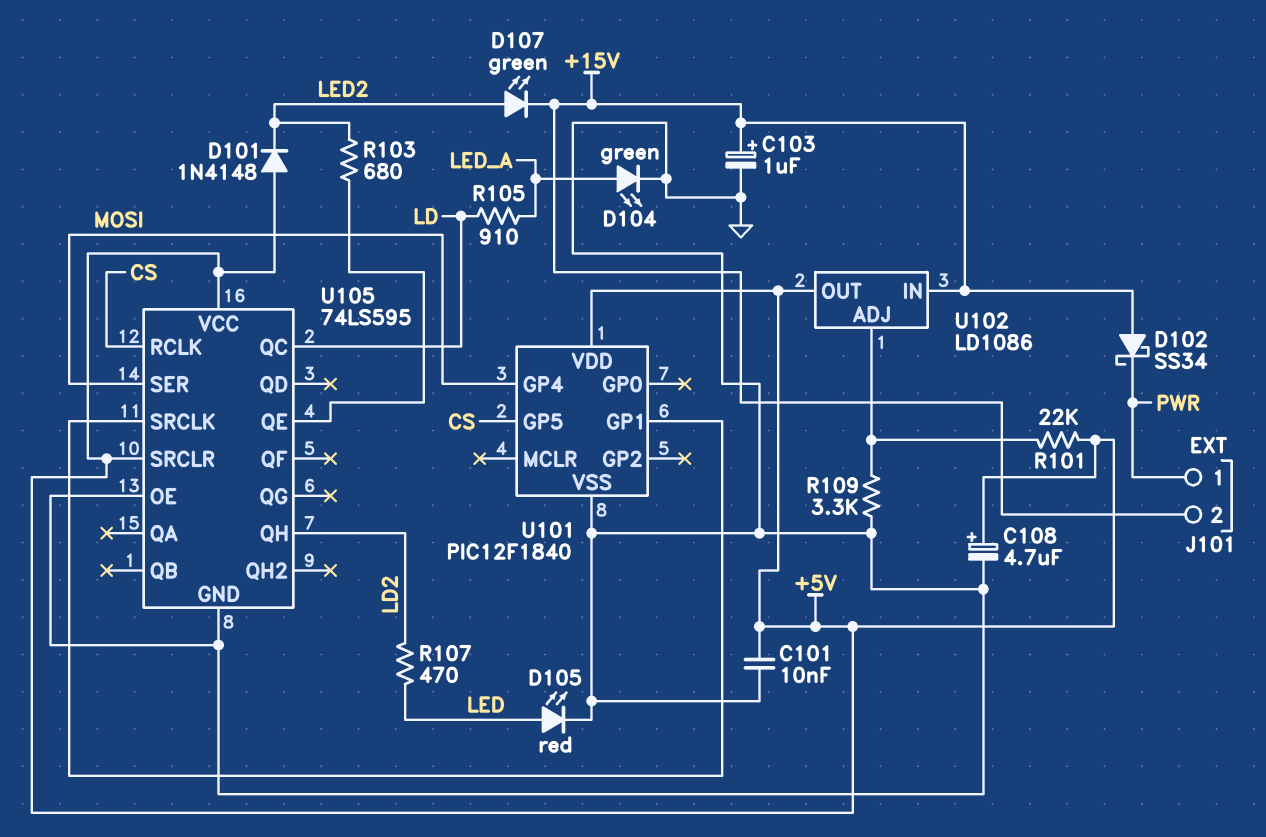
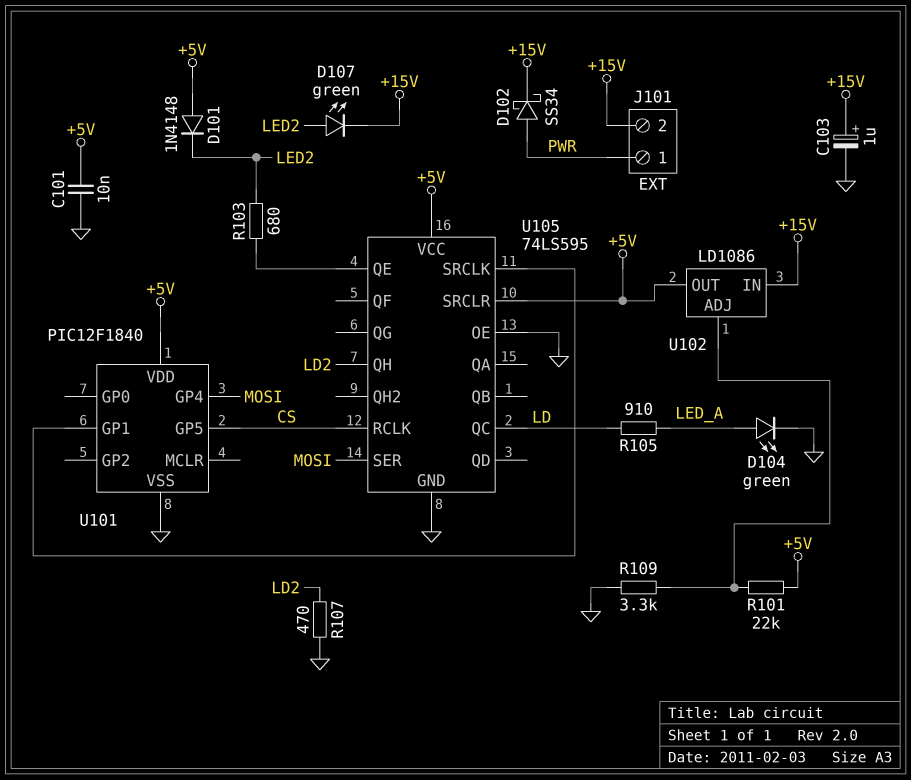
C108: 4.7uF (plus +5V, minus GND) -> none
D102: schottky SS34 (A +15V, K PWR) -> schottky SS34 (A PWR, K +15V)
D105: LED red (A LED, K GND) -> none
R107: 470 (LD2, LED) -> 470 (GND, LD2)

